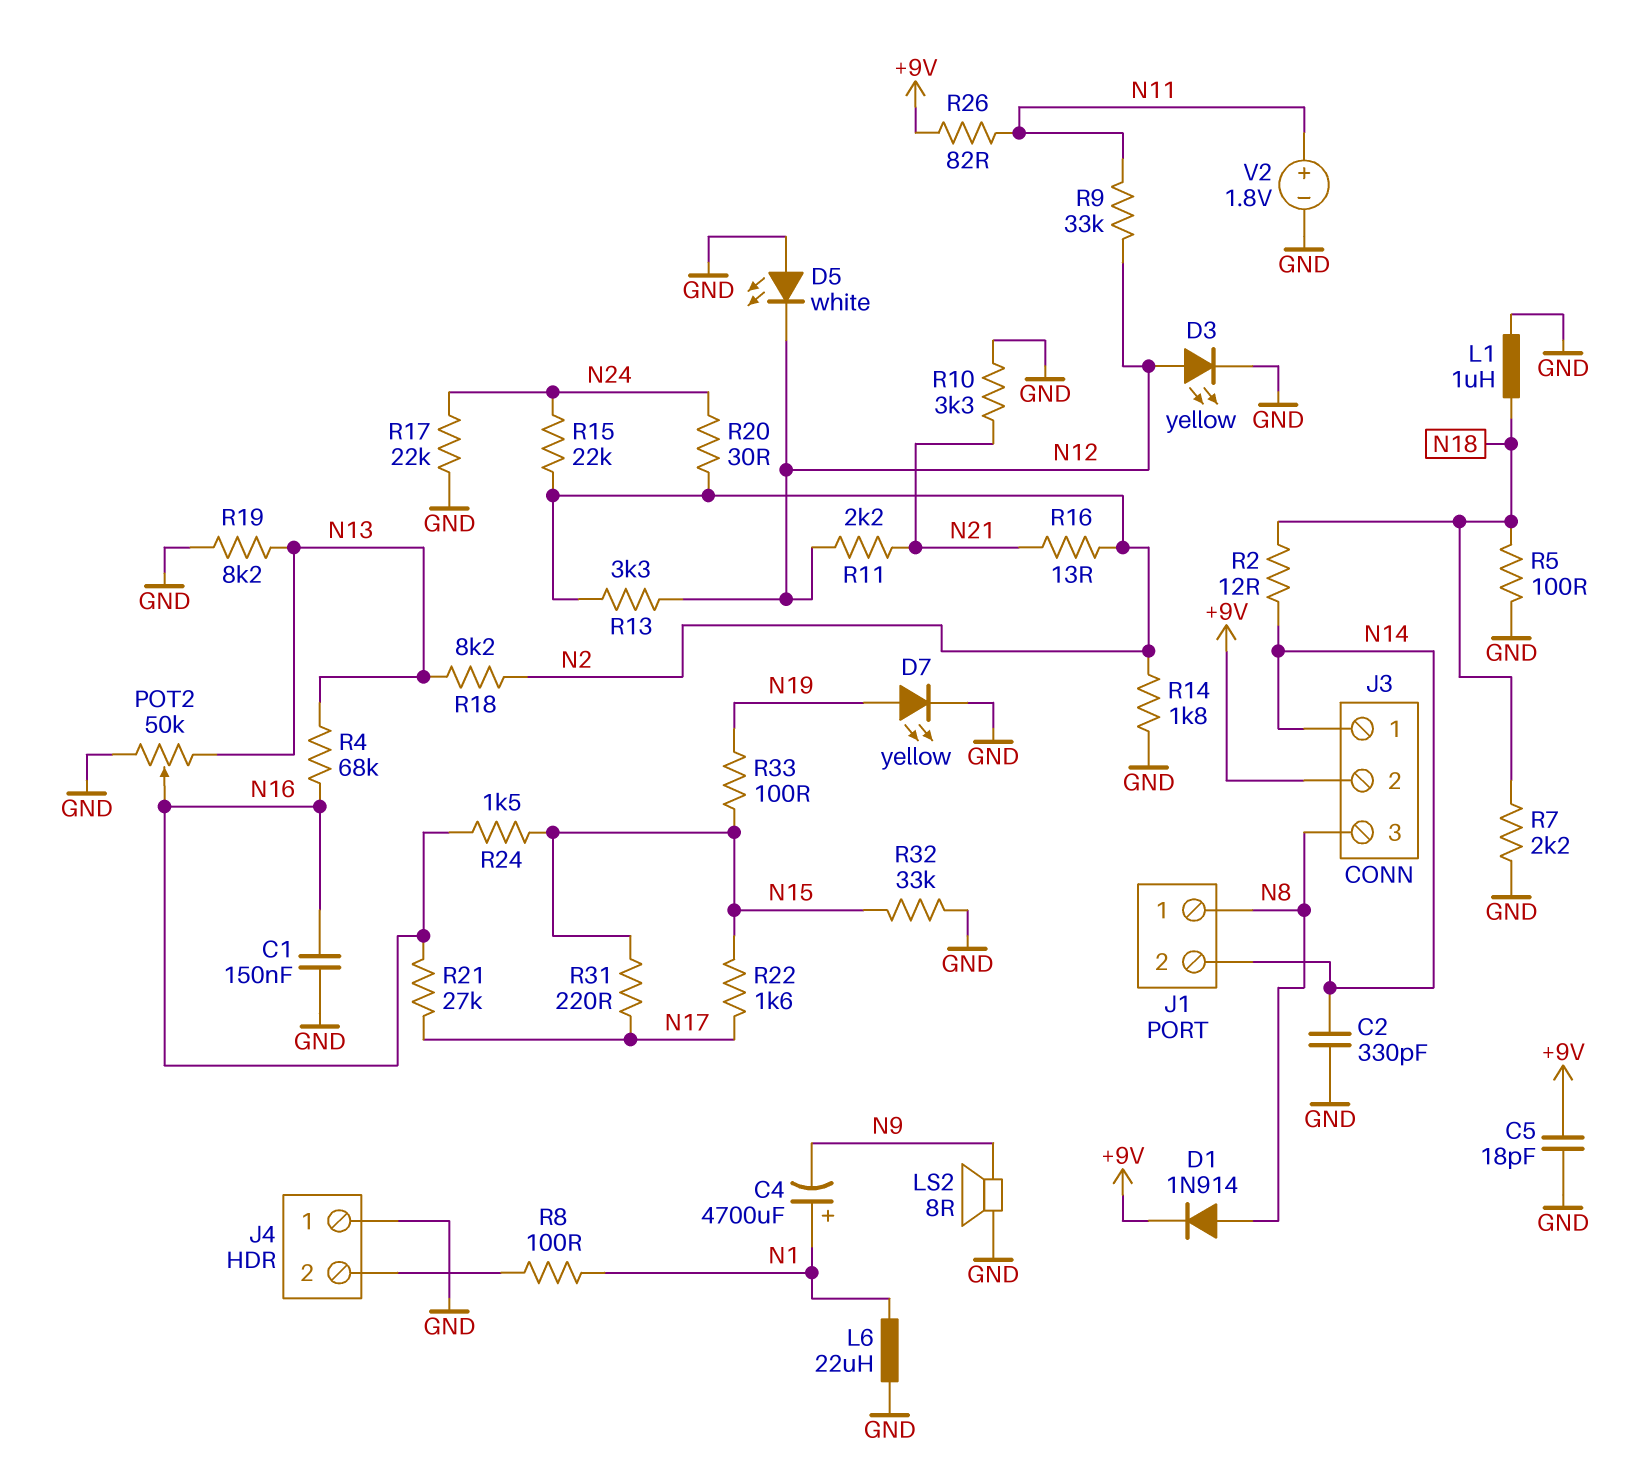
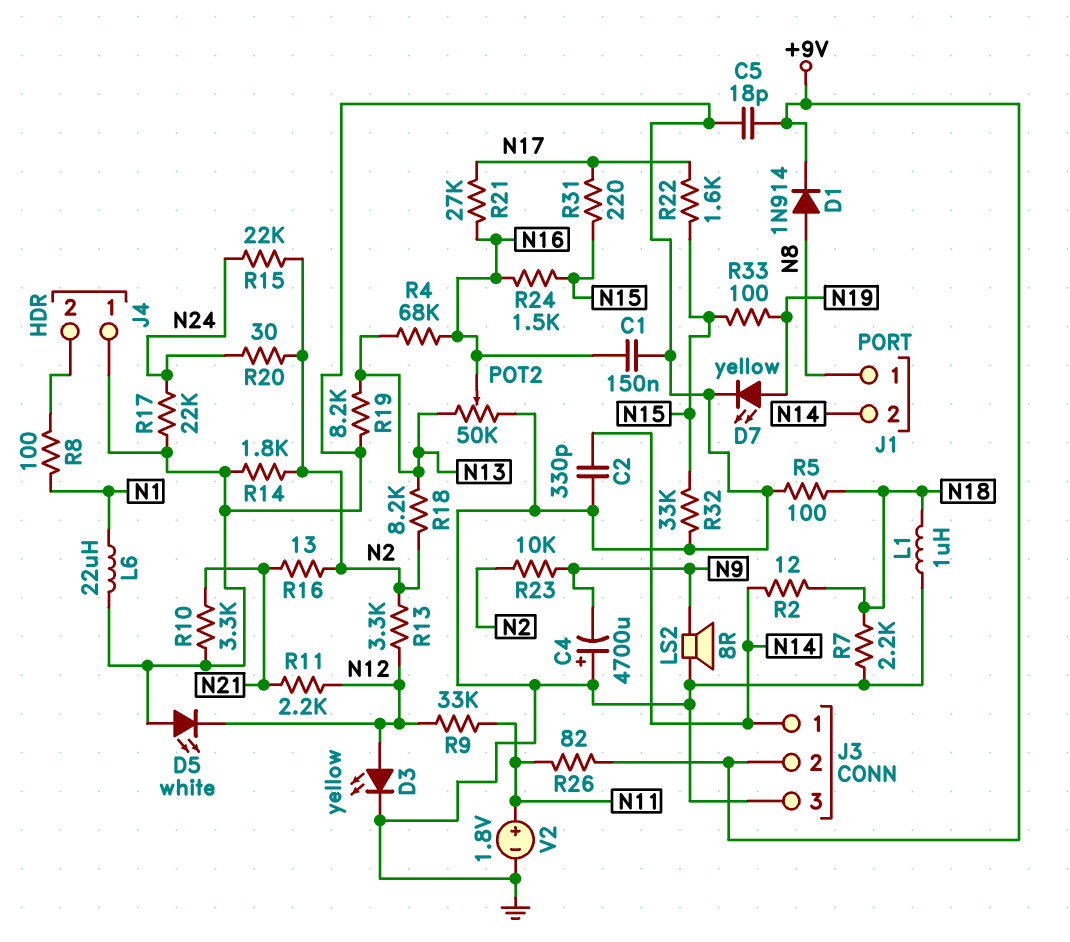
C4: 4700uF (plus N1, minus N9) -> 4700uF (plus GND, minus N9)
J3 pin 3: N8 -> GND
R23: none -> 10k (N2, N9)

